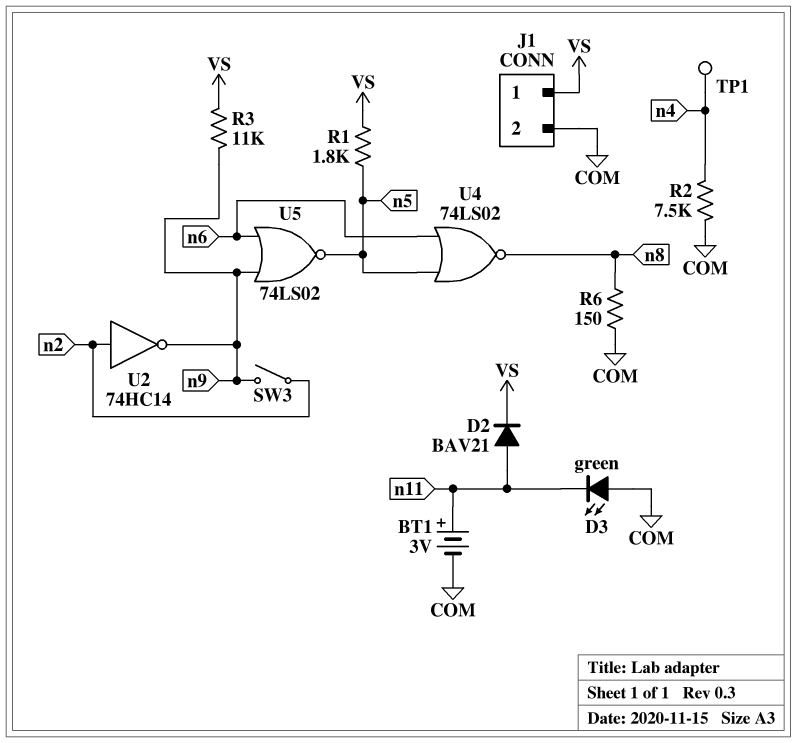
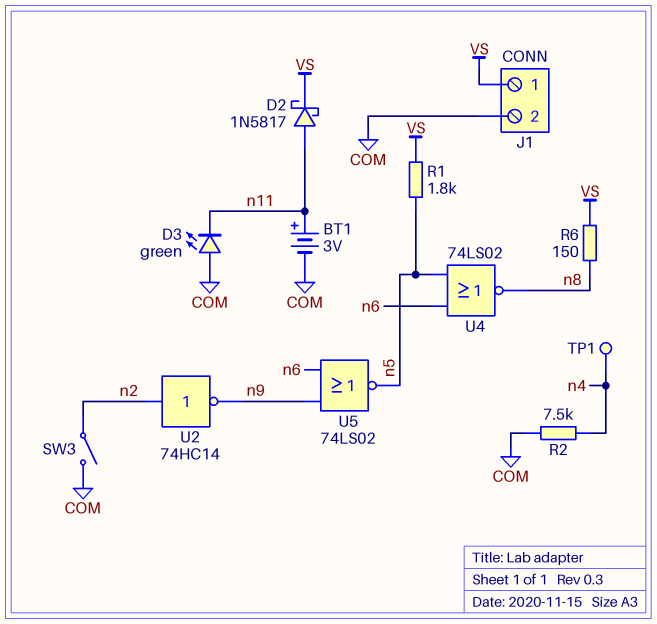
D2: diode BAV21 (A n11, K VS) -> schottky 1N5817 (A n11, K VS)
R3: 11k (VS, n9) -> none
R6: 150 (COM, n8) -> 150 (VS, n8)
SW3: switch (n2, n9) -> switch (COM, n2)

